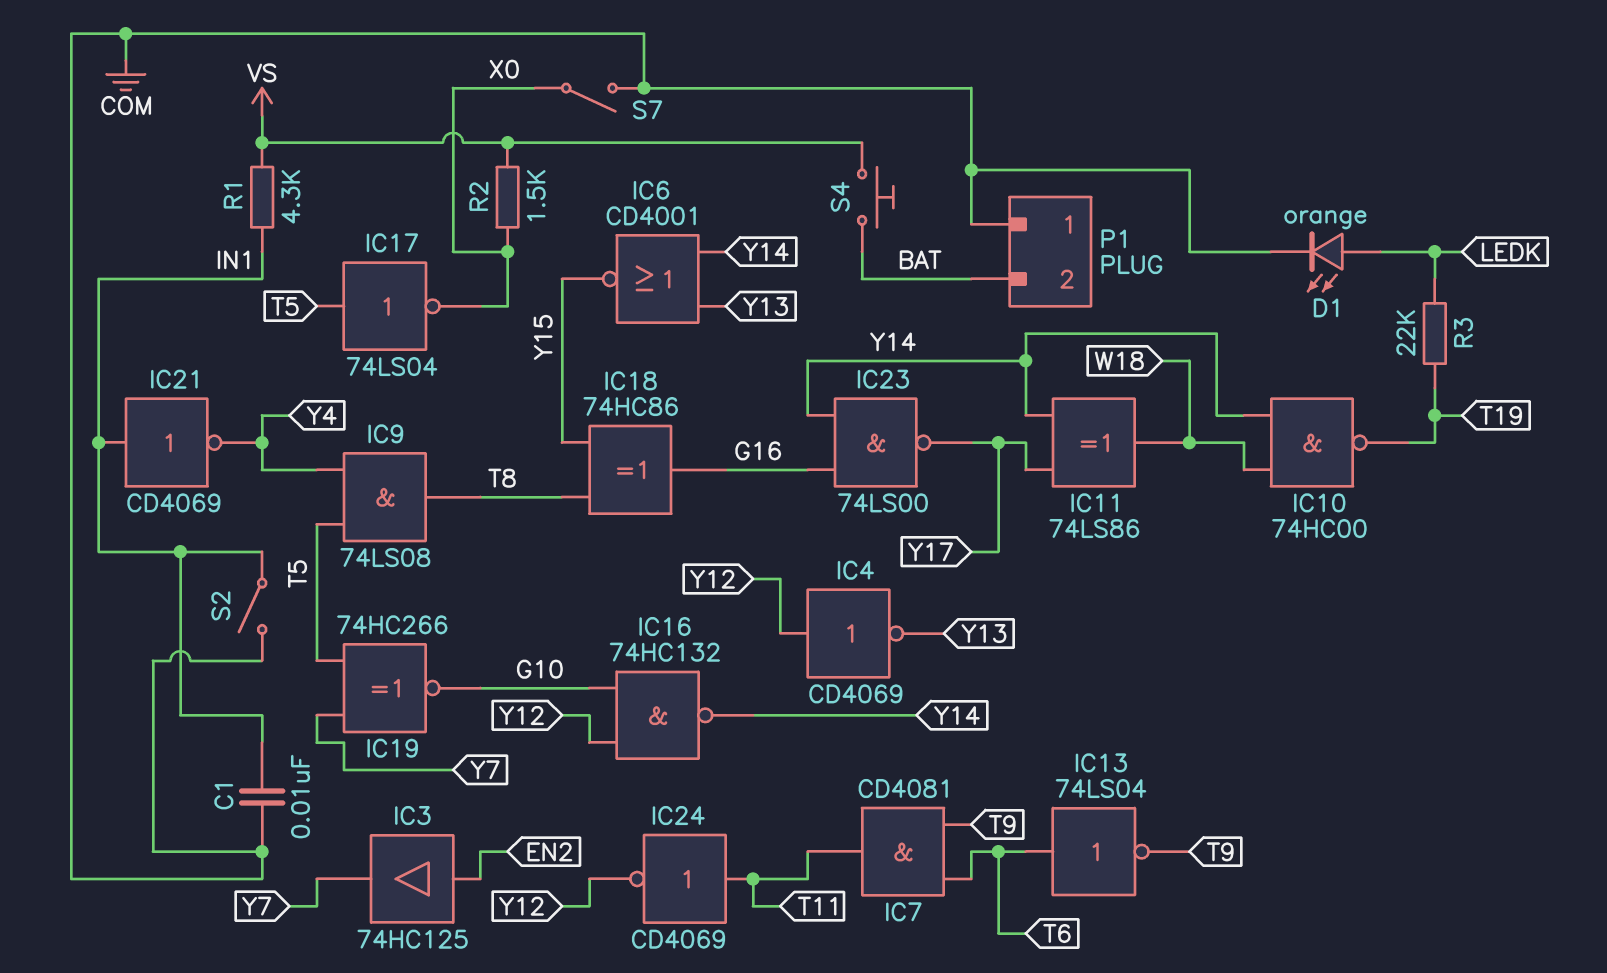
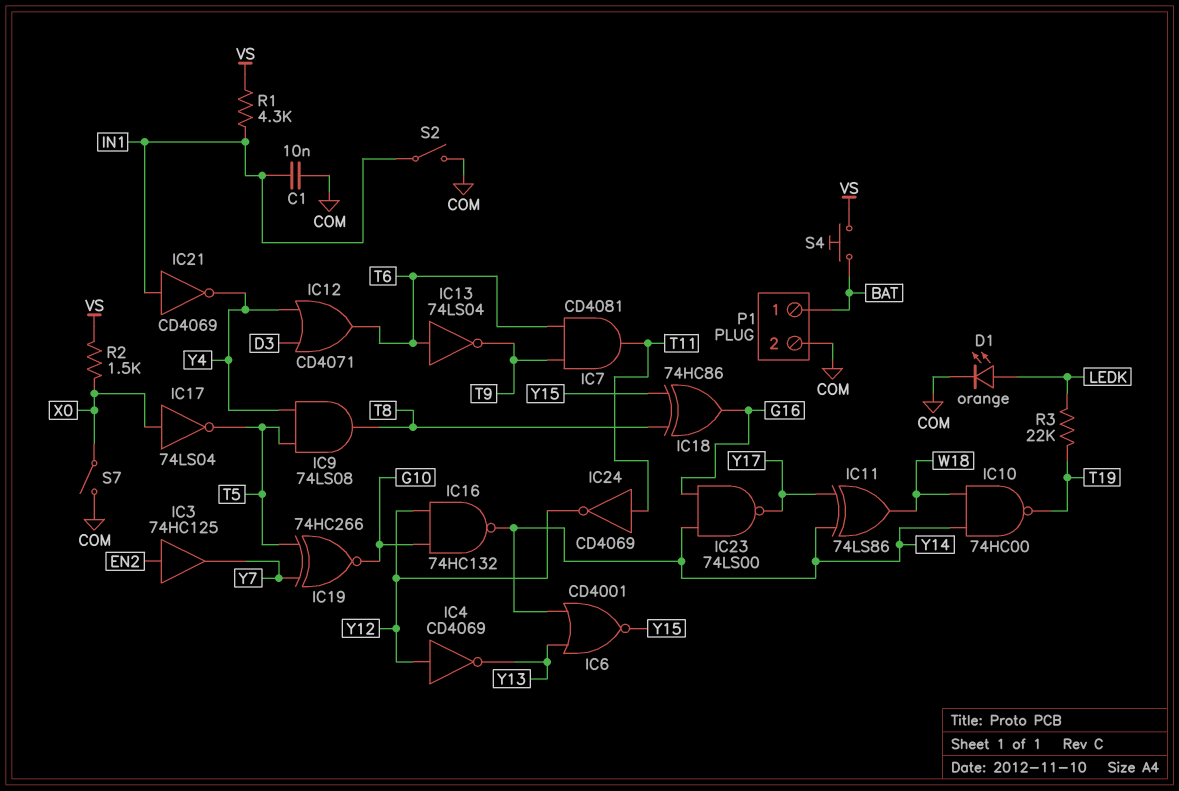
IC12: none -> OR CD4071 (in D3, in Y4, out T6)
IC17: NOT 74LS04 (in T5, out X0) -> NOT 74LS04 (in X0, out T5)
P1 pin 1: COM -> BAT
P1 pin 2: BAT -> COM

